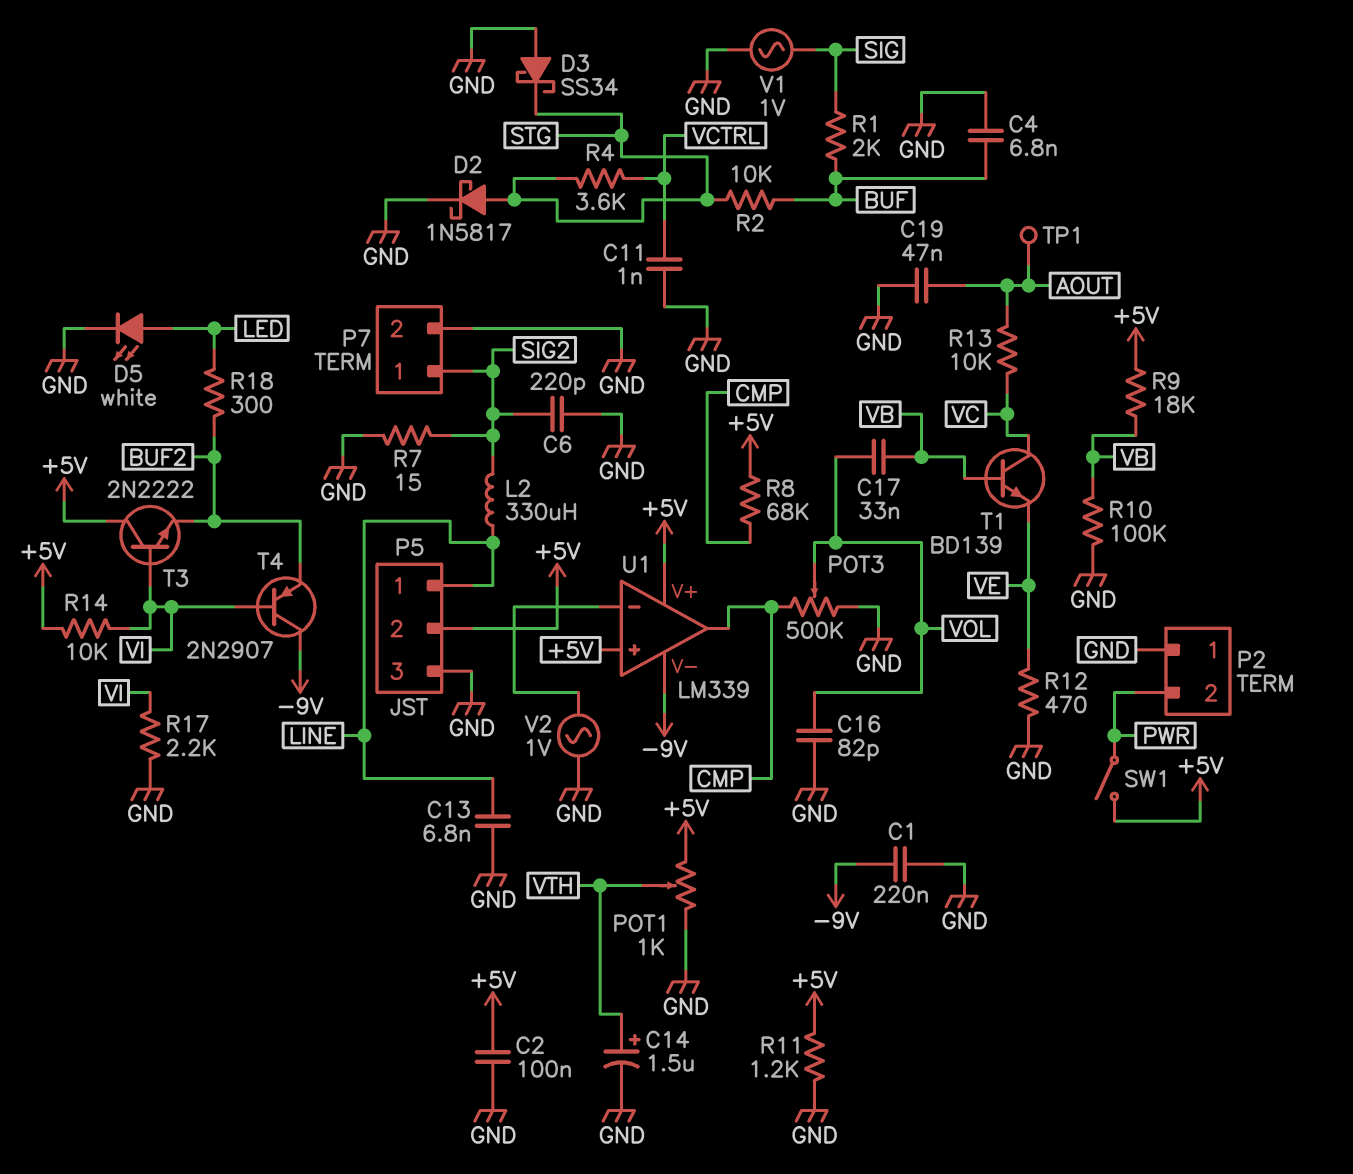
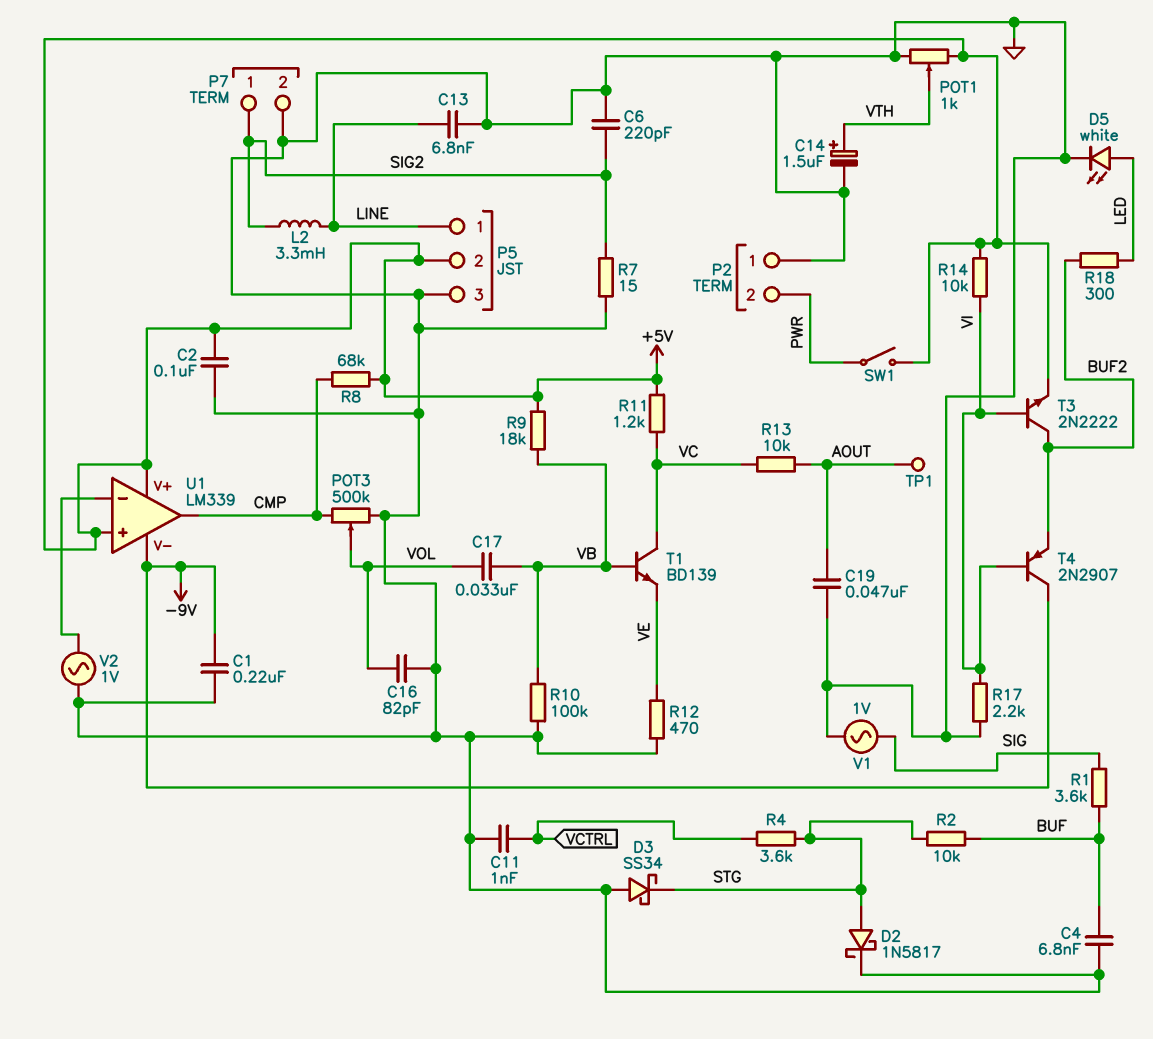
L2: 330uH (LINE, SIG2) -> 3.3mH (LINE, SIG2)
R1: 2k (BUF, SIG) -> 3.6k (BUF, SIG)
R11: 1.2k (+5V, GND) -> 1.2k (+5V, VC)
T3: NPN 2N2222 (B VI, C +5V, E BUF2) -> NPN 2N2222 (B VI, C BUF2, E +5V)

